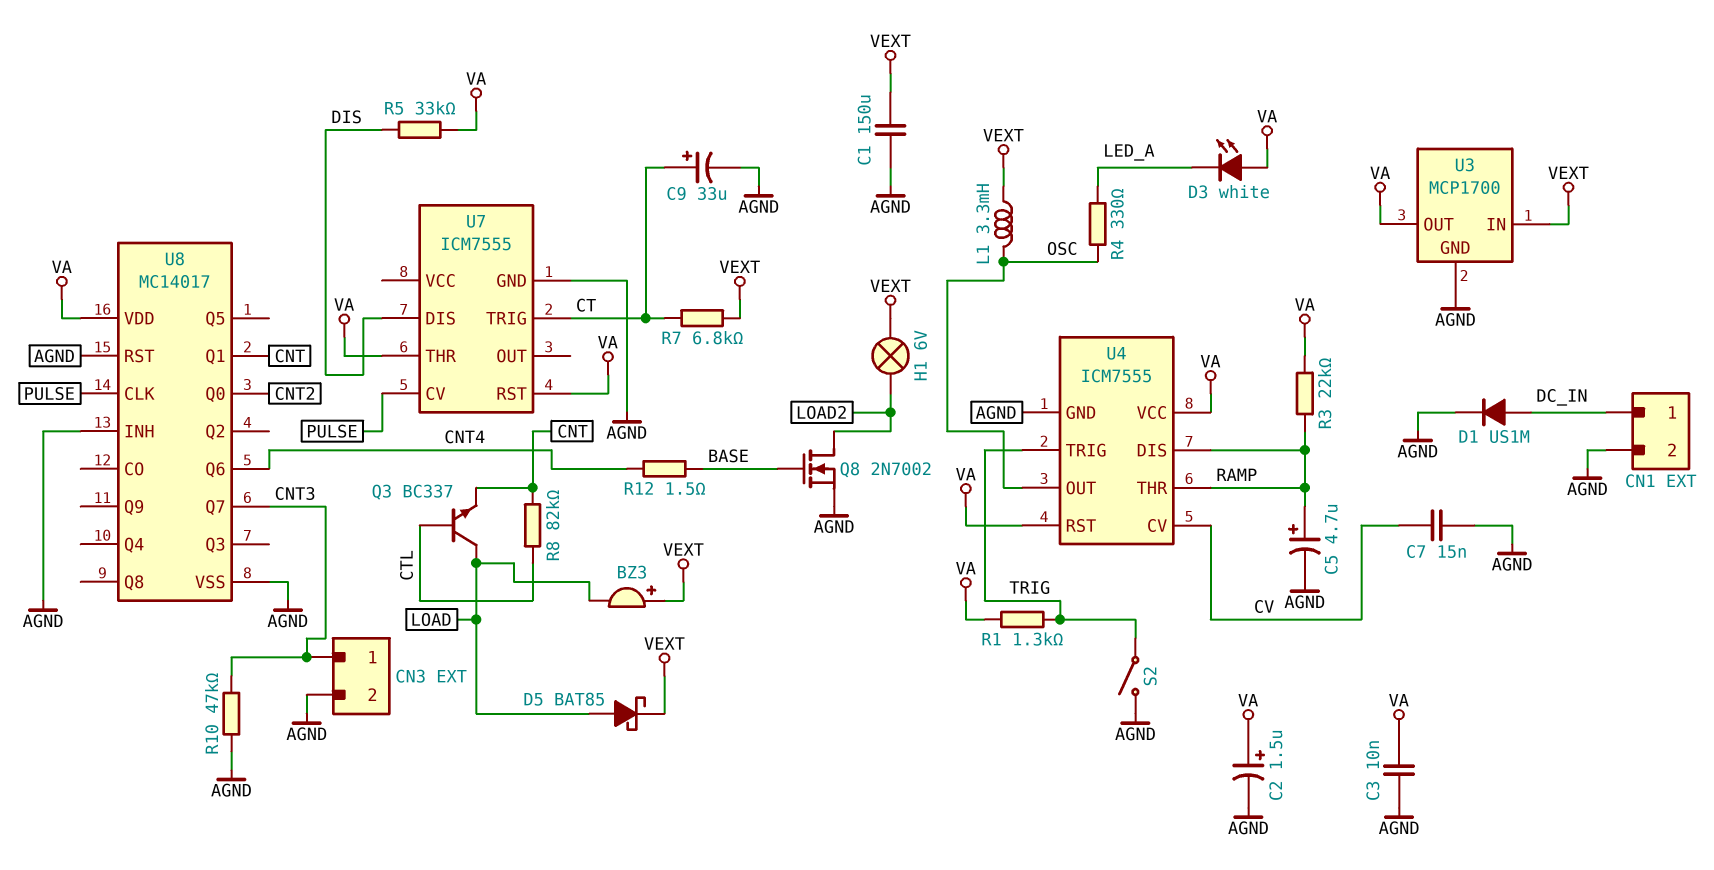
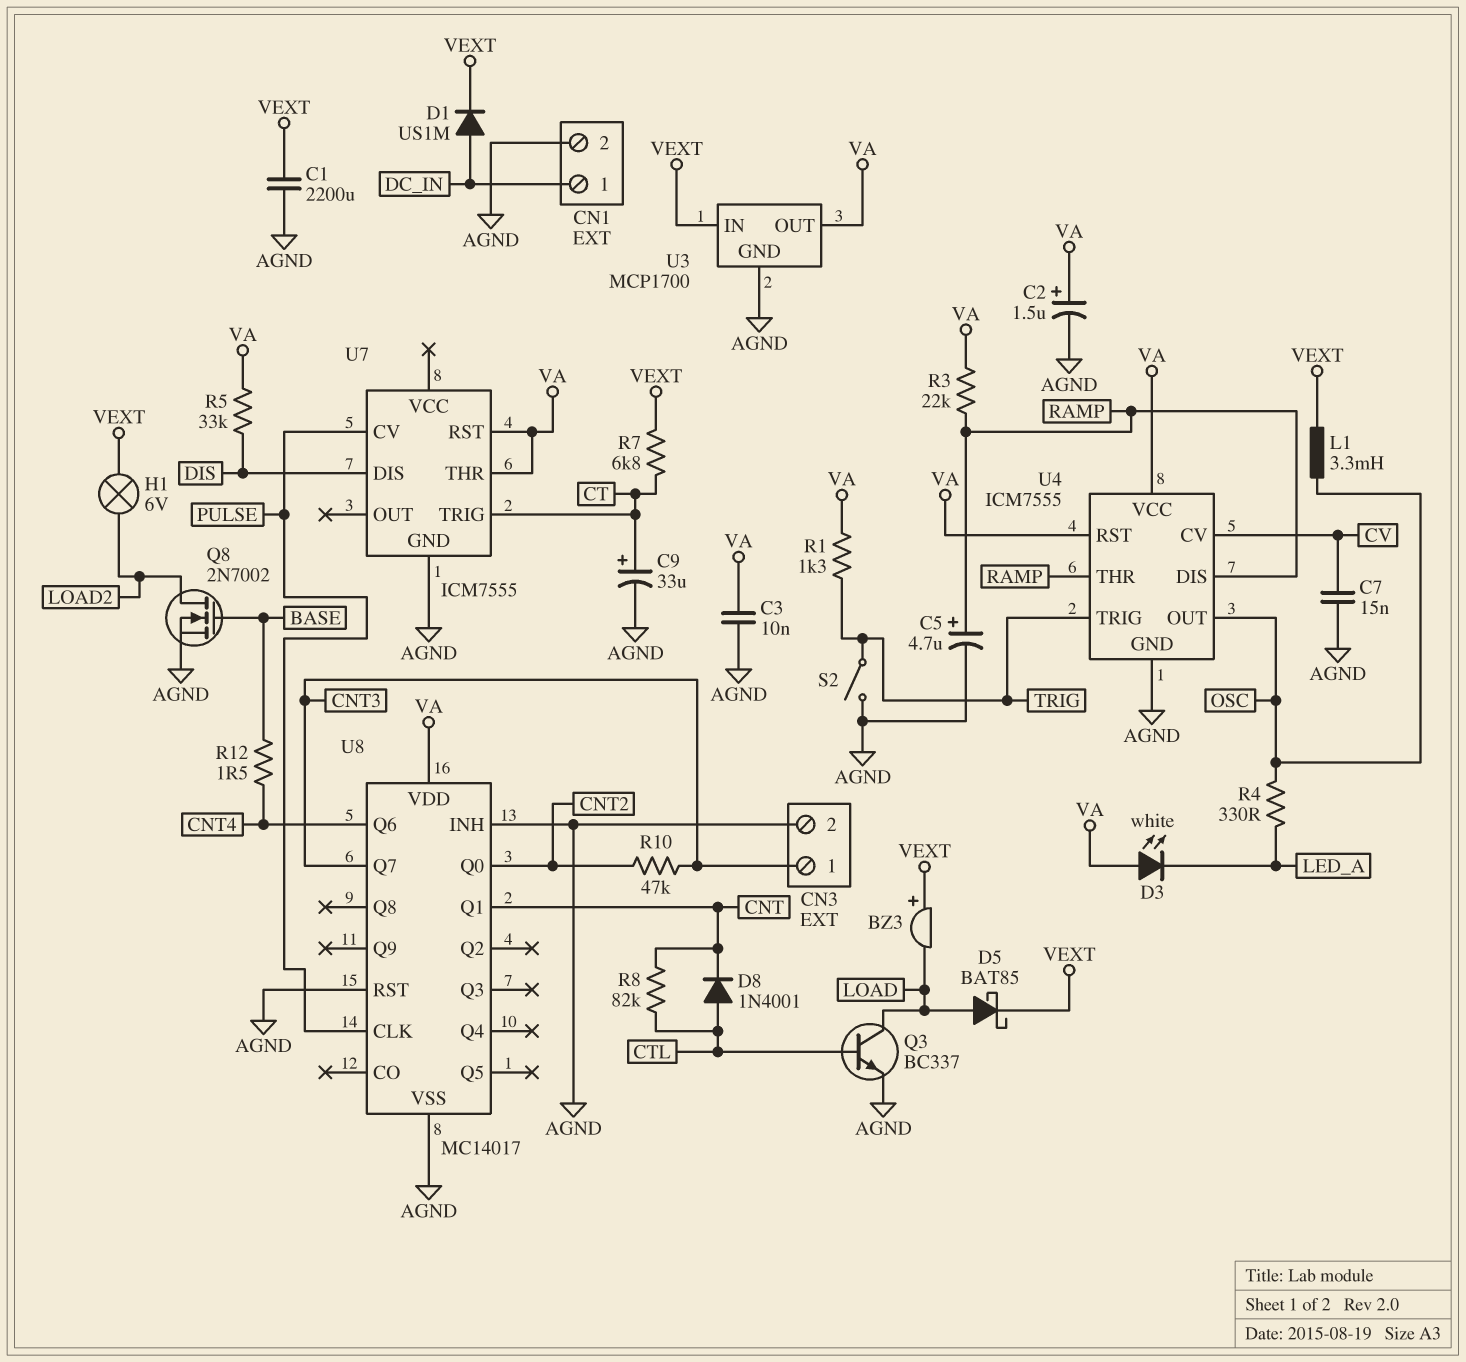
C1: 150uF (AGND, VEXT) -> 2200uF (AGND, VEXT)
D1: diode US1M (A DC_IN, K AGND) -> diode US1M (A DC_IN, K VEXT)
D8: none -> diode 1N4001 (A CTL, K CNT)
Q3: NPN BC337 (B CTL, C LOAD, E CNT) -> NPN BC337 (B CTL, C LOAD, E AGND)
R10: 47k (AGND, CNT3) -> 47k (CNT2, CNT3)

